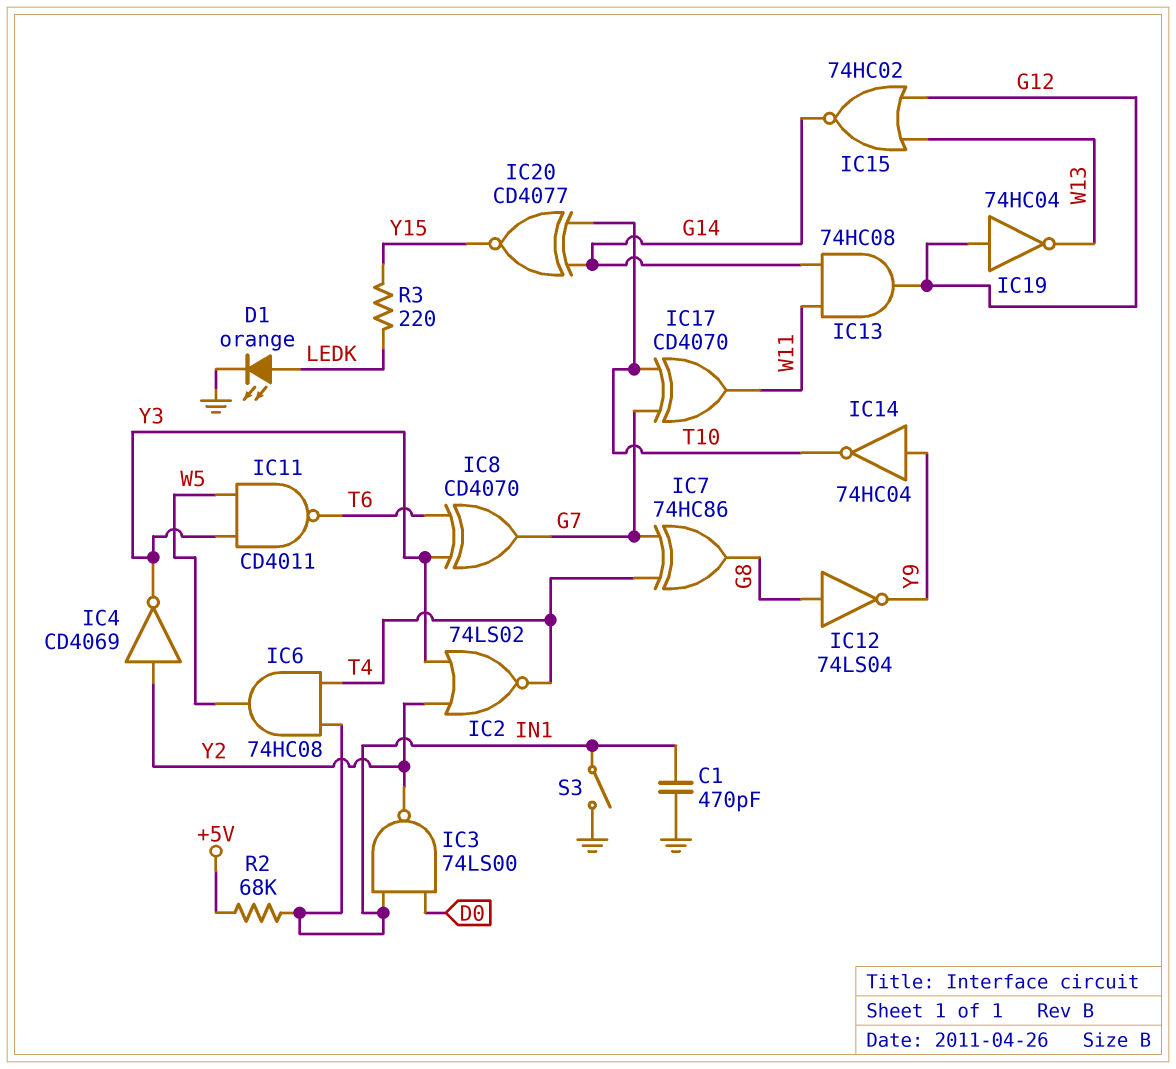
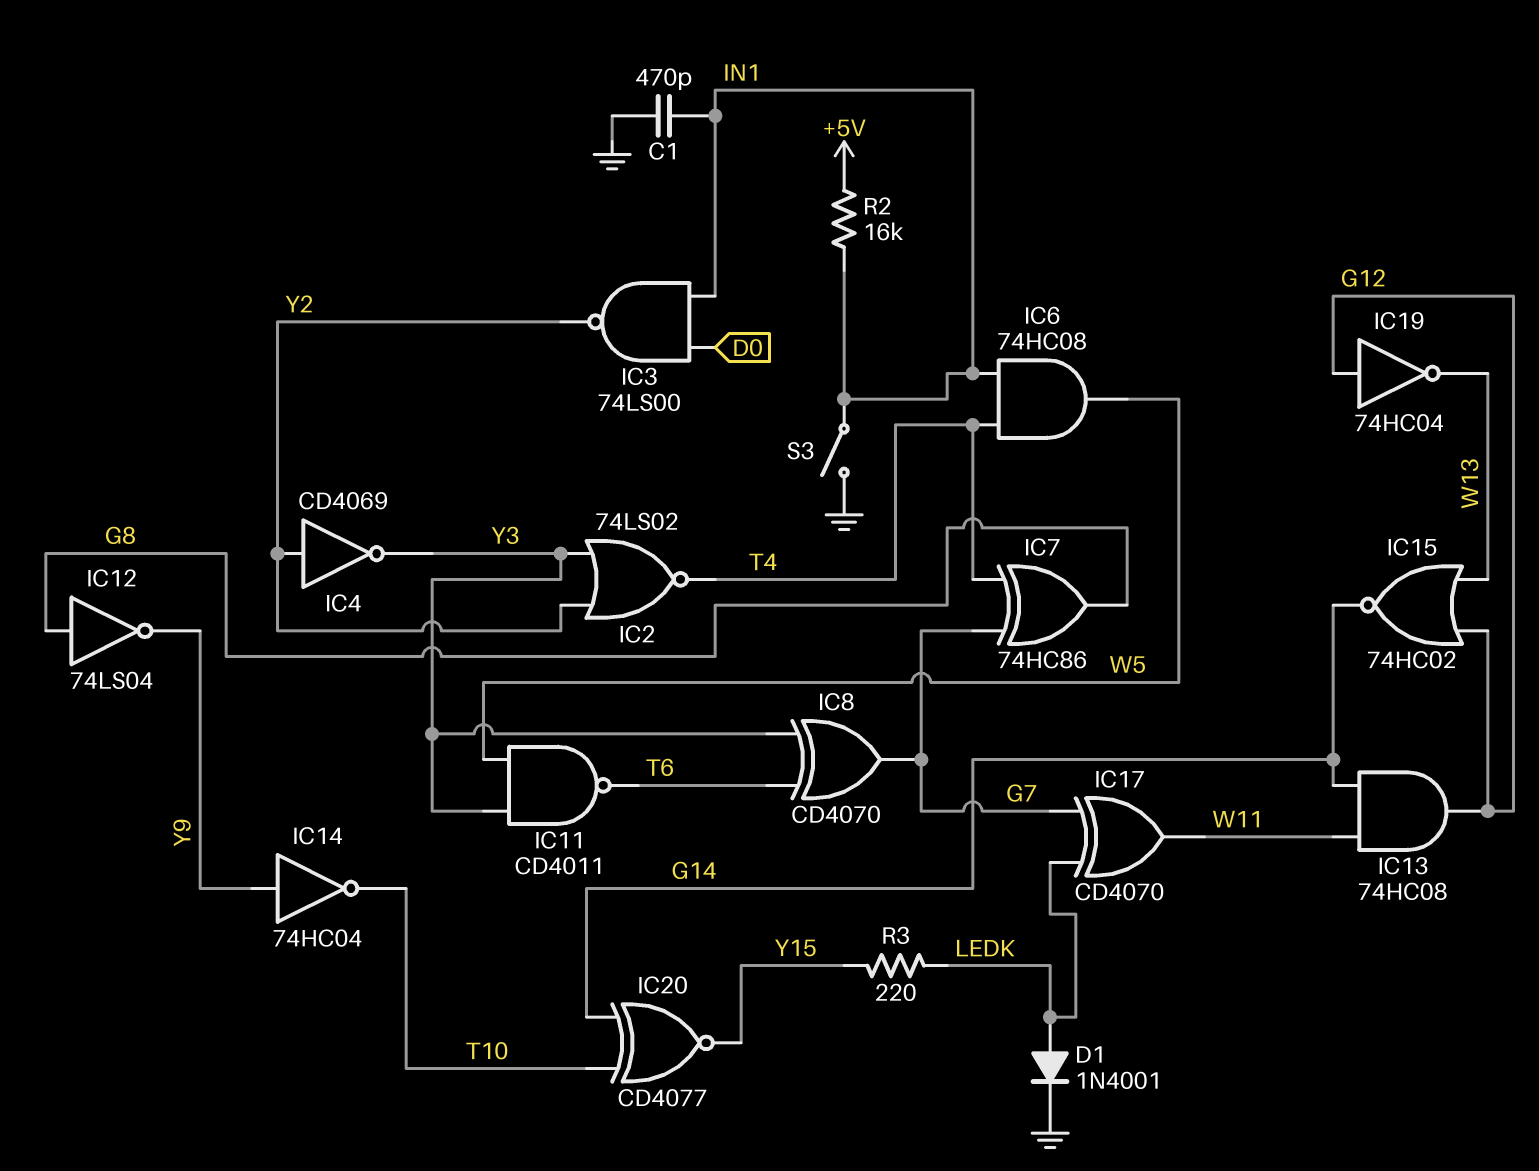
D1: LED orange (A LEDK, K GND) -> diode 1N4001 (A LEDK, K GND)
IC17: XOR CD4070 (in G7, in T10, out W11) -> XOR CD4070 (in G7, in LEDK, out W11)
R2: 68k (+5V, IN1) -> 16k (+5V, IN1)

